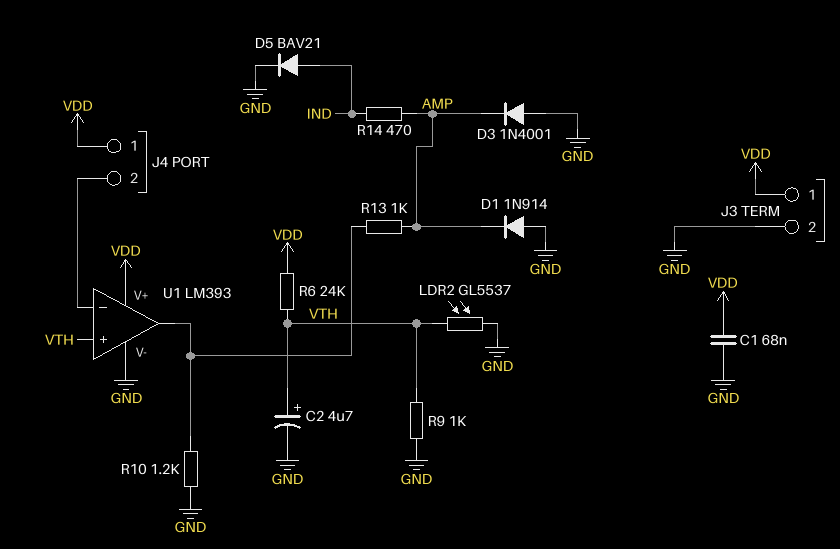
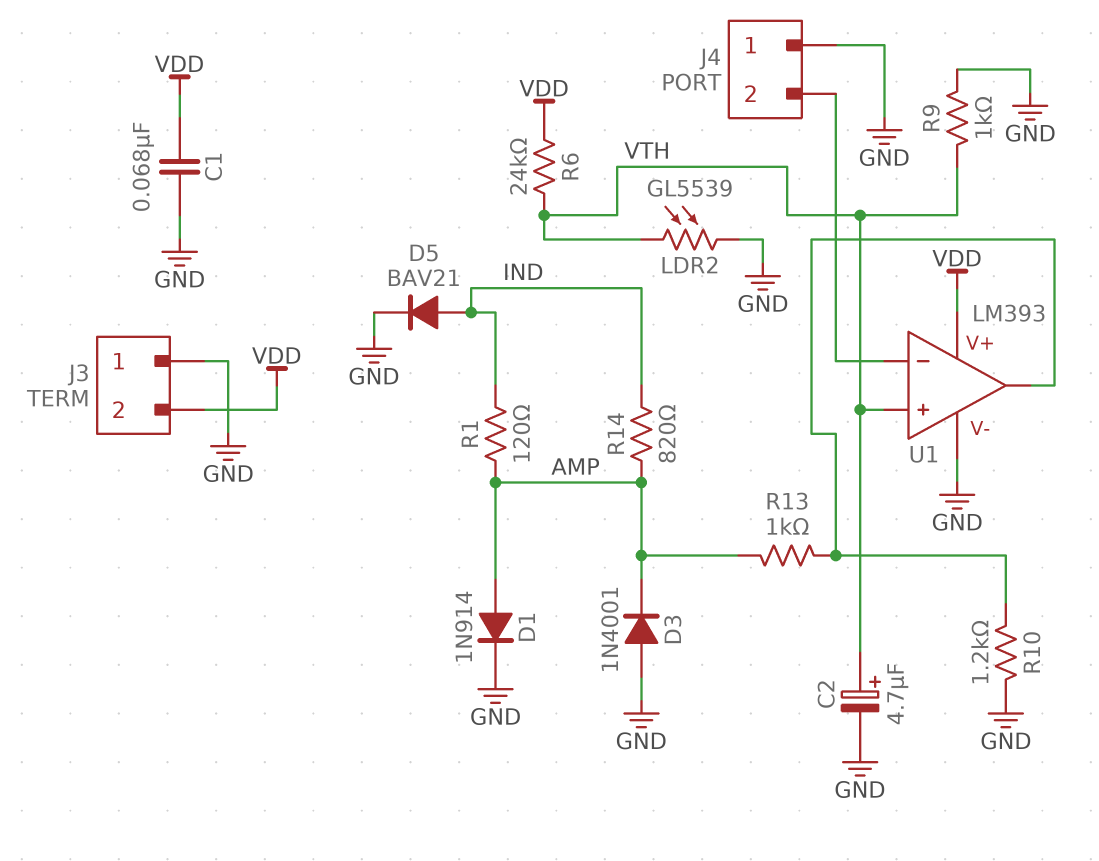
D1: diode 1N914 (A GND, K AMP) -> diode 1N914 (A AMP, K GND)
J3 pin 1: VDD -> GND
J3 pin 2: GND -> VDD
J4 pin 1: VDD -> GND
LDR2: GL5537 (GND, VTH) -> GL5539 (GND, VTH)
R1: none -> 120 (AMP, IND)
R14: 470 (AMP, IND) -> 820 (AMP, IND)

